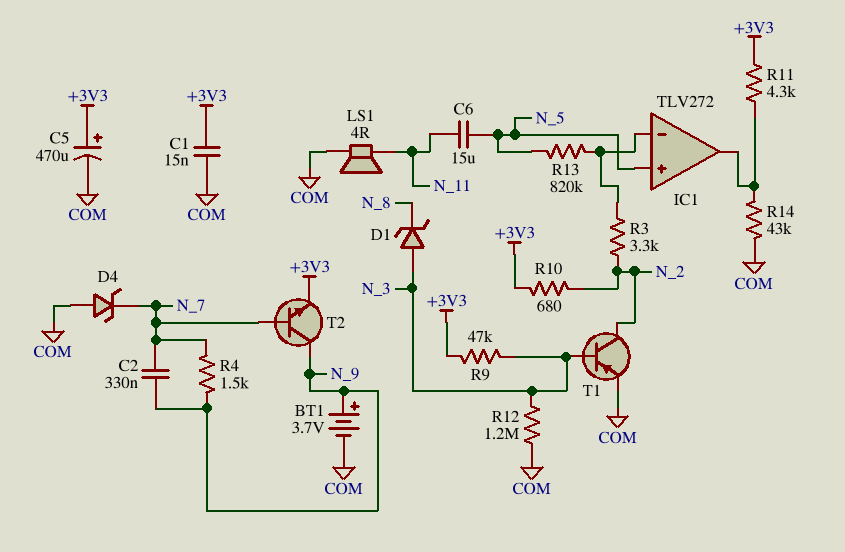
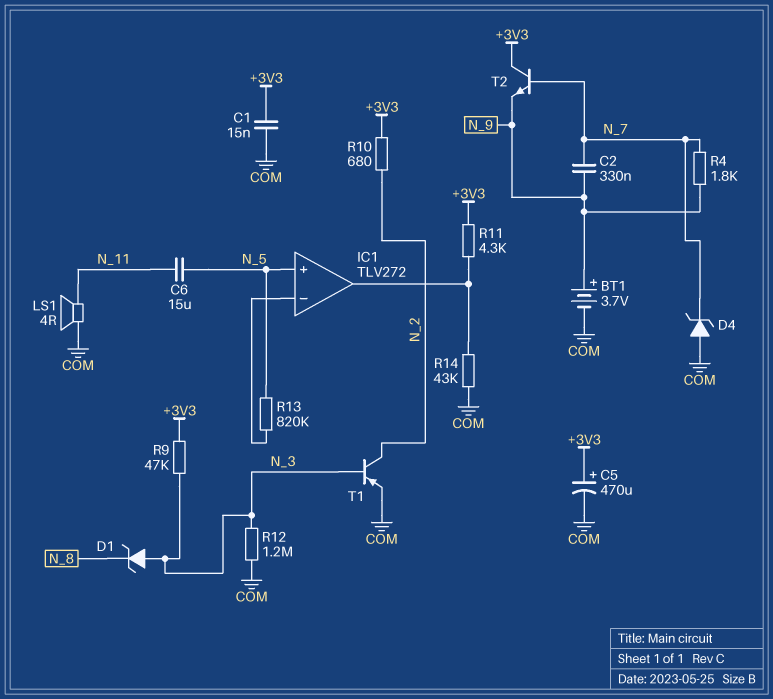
R3: 3.3k (IC1/in-, N_2) -> none
R4: 1.5k (N_7, N_9) -> 1.8k (N_7, N_9)
T2: NPN (B N_7, C N_9, E +3V3) -> NPN (B N_7, C +3V3, E N_9)

